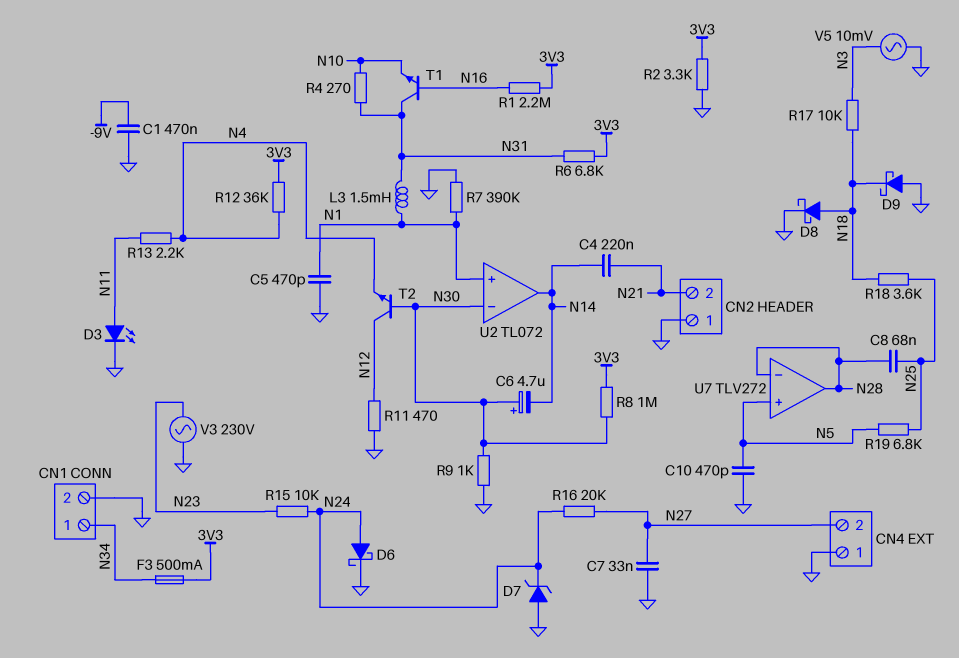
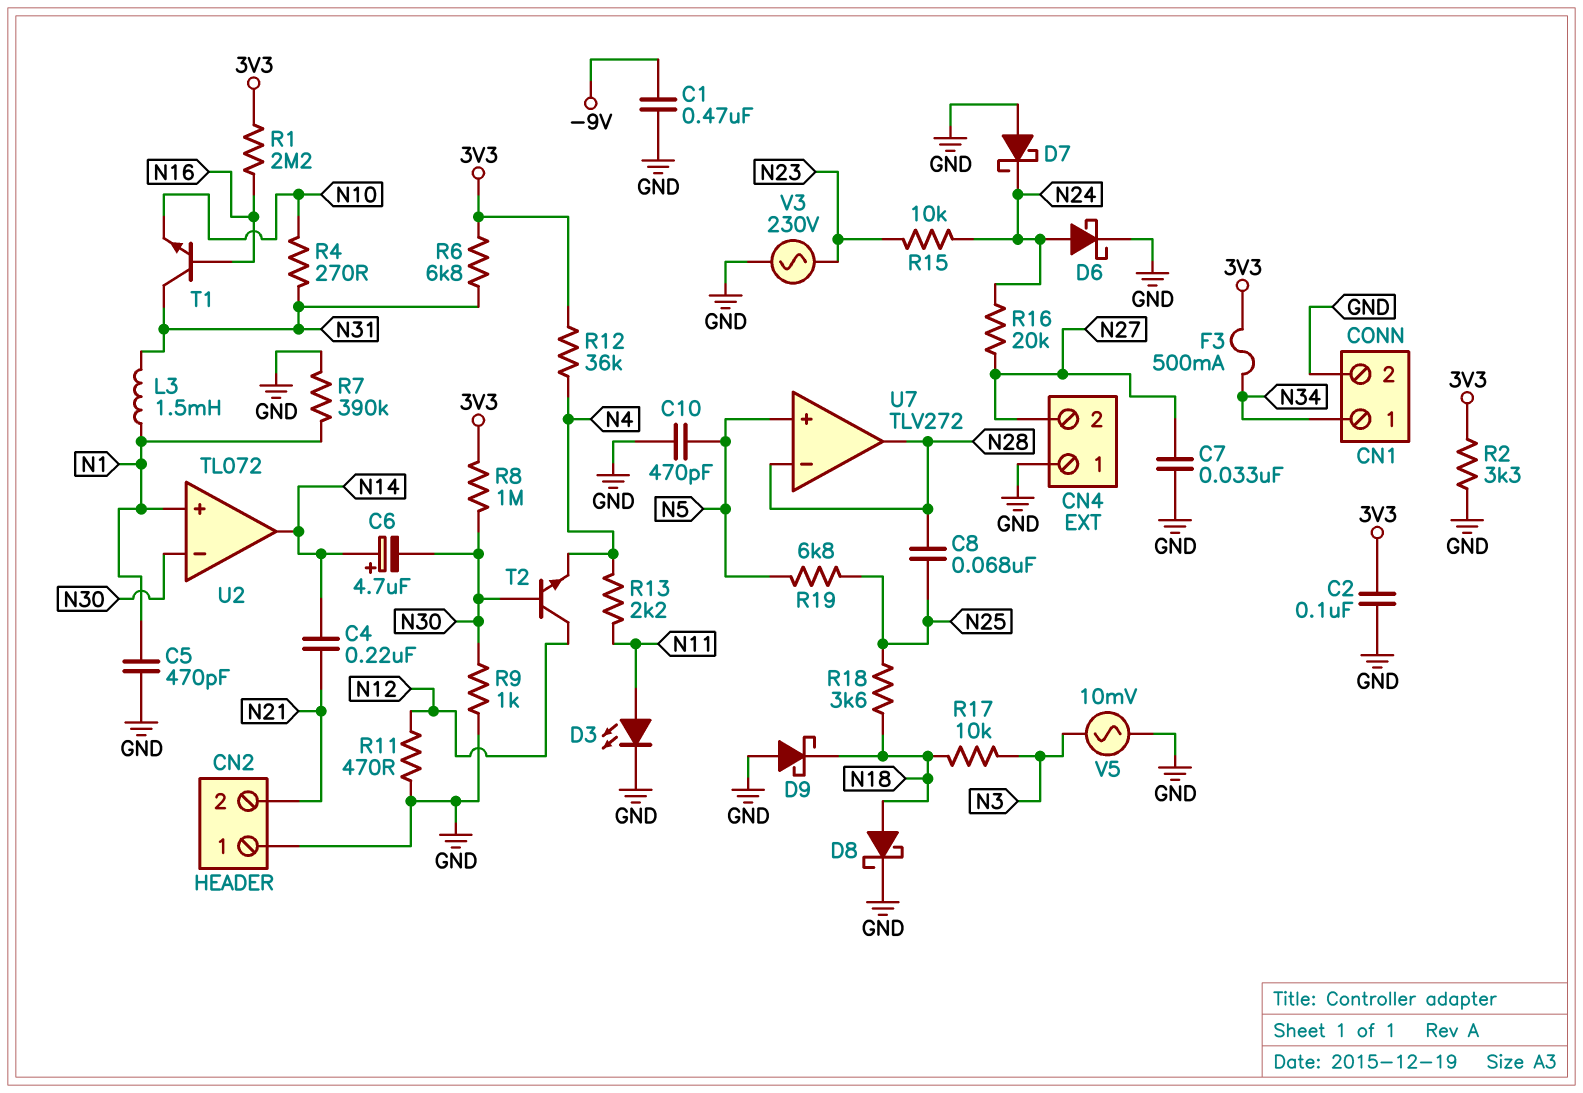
C2: none -> 100nF (3V3, GND)
C6: 4.7uF (plus N30, minus N14) -> 4.7uF (plus N14, minus N30)
D7: zener (A GND, K N24) -> schottky (A GND, K N24)

